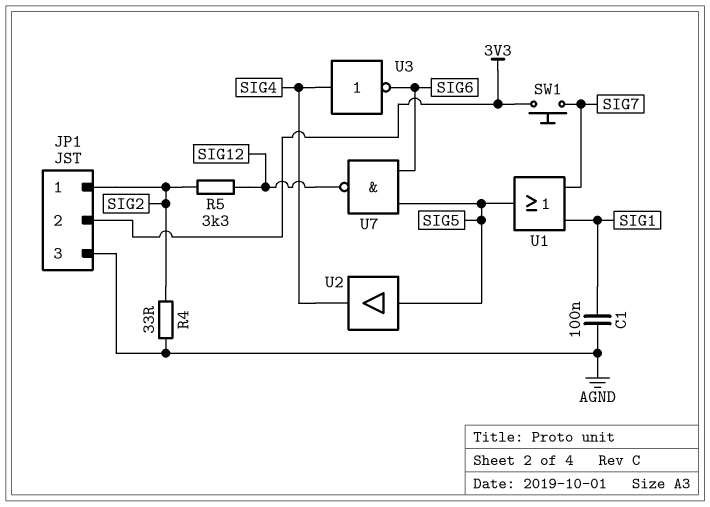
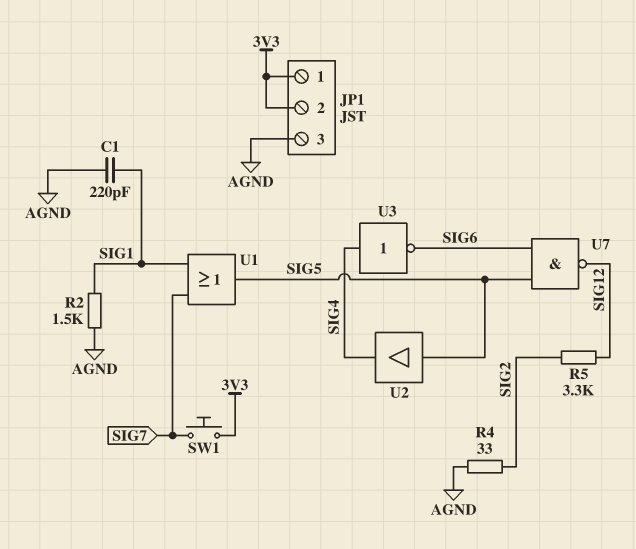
C1: 100nF (AGND, SIG1) -> 220pF (AGND, SIG1)
JP1 pin 1: SIG2 -> 3V3
R2: none -> 1.5k (AGND, SIG1)

